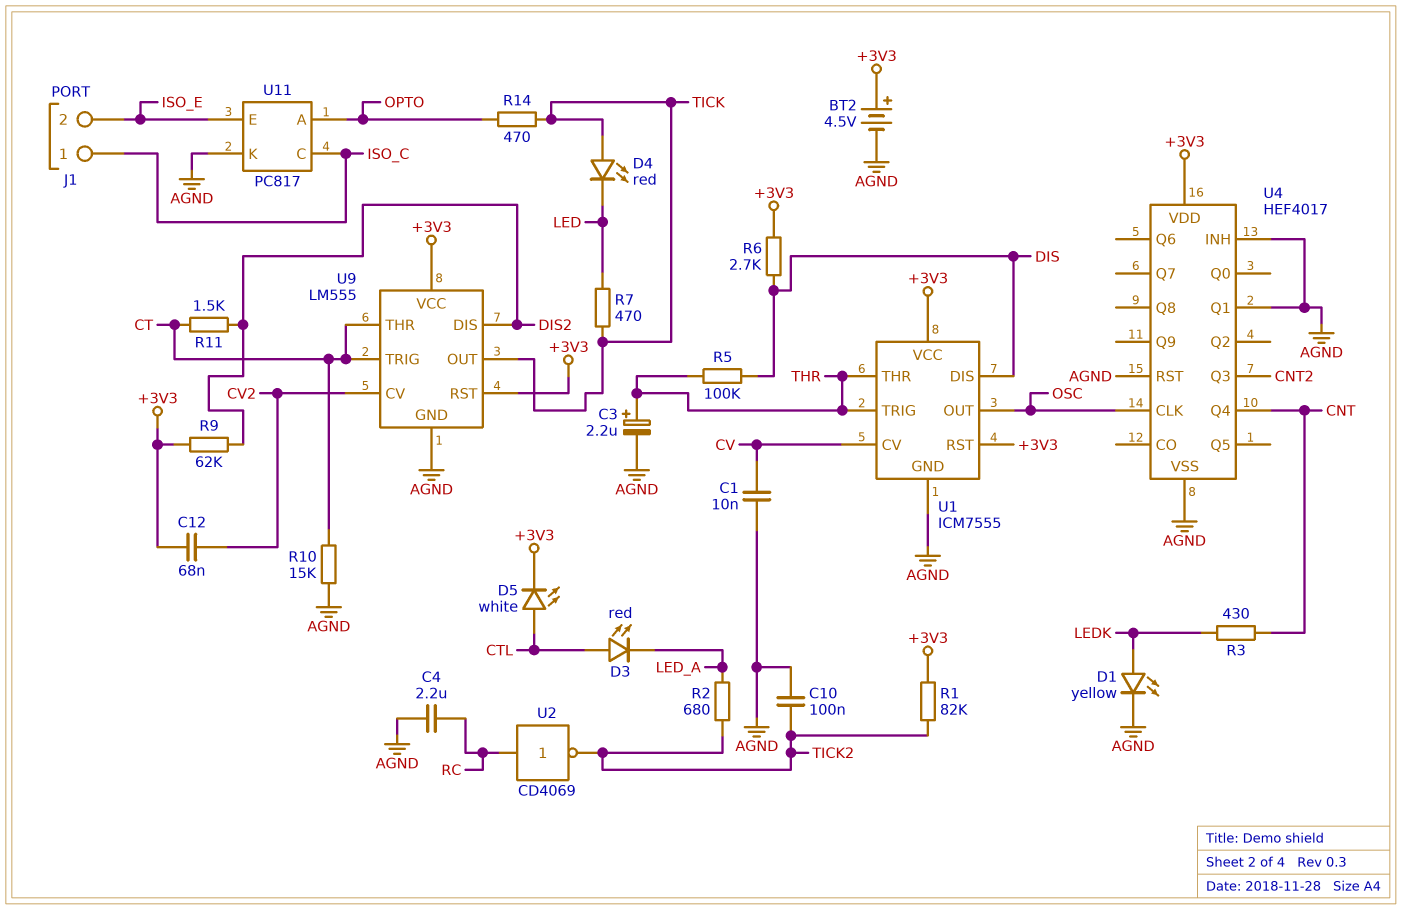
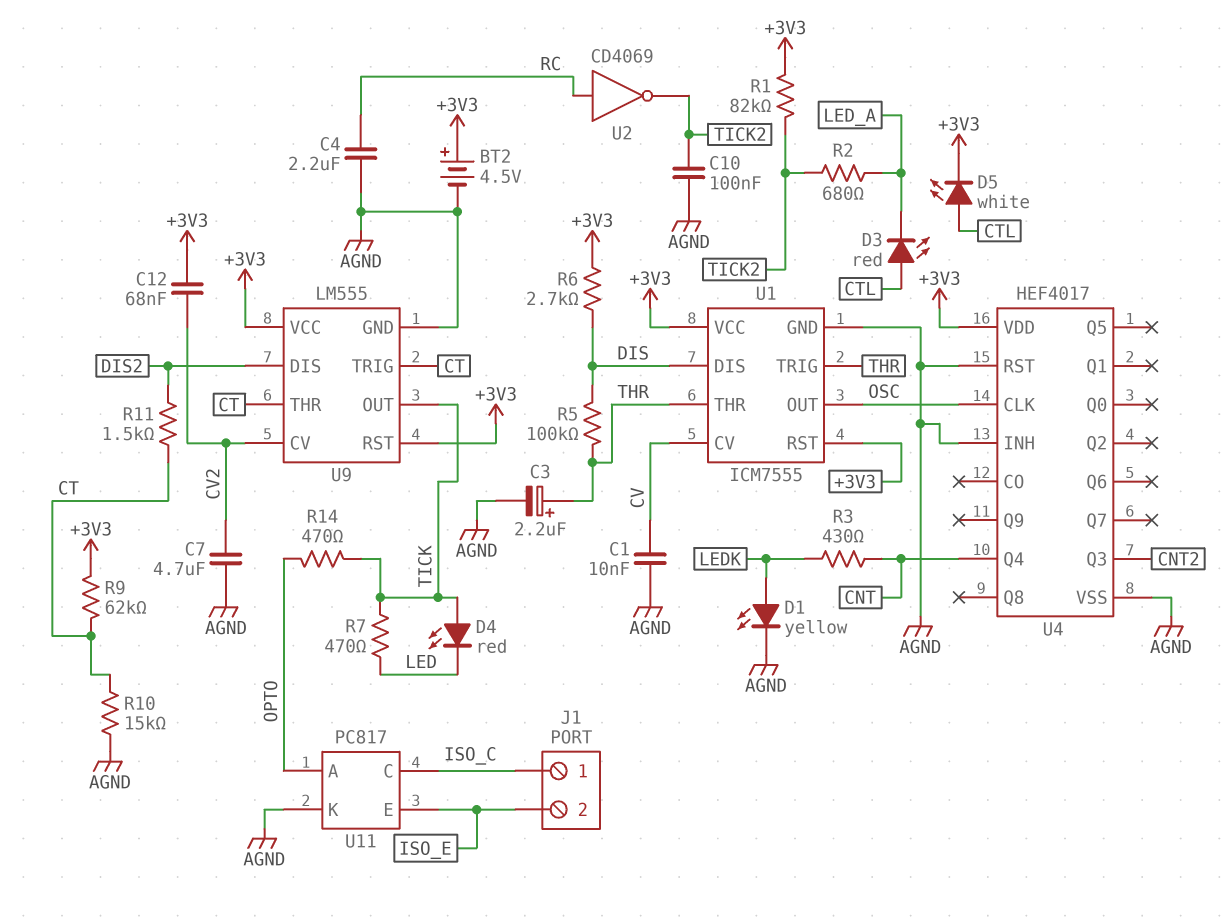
C7: none -> 4.7uF (AGND, CV2)
R9: 62k (+3V3, DIS2) -> 62k (+3V3, CT)
U4 pin Q1: AGND -> none

